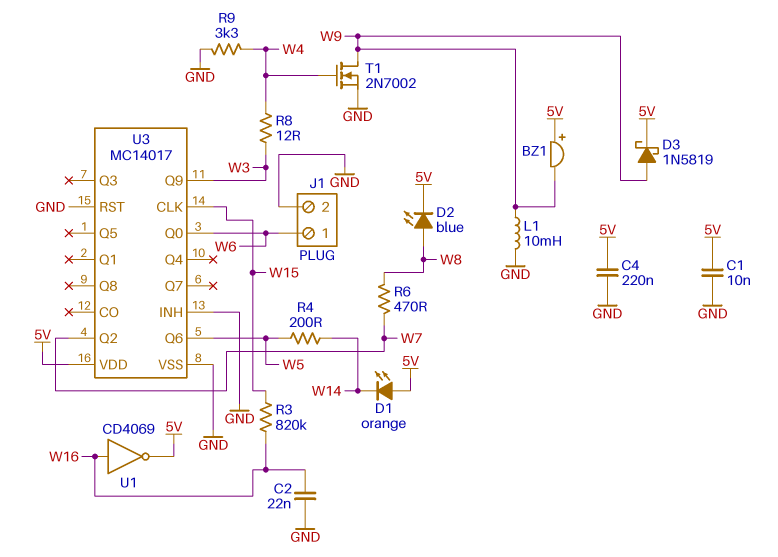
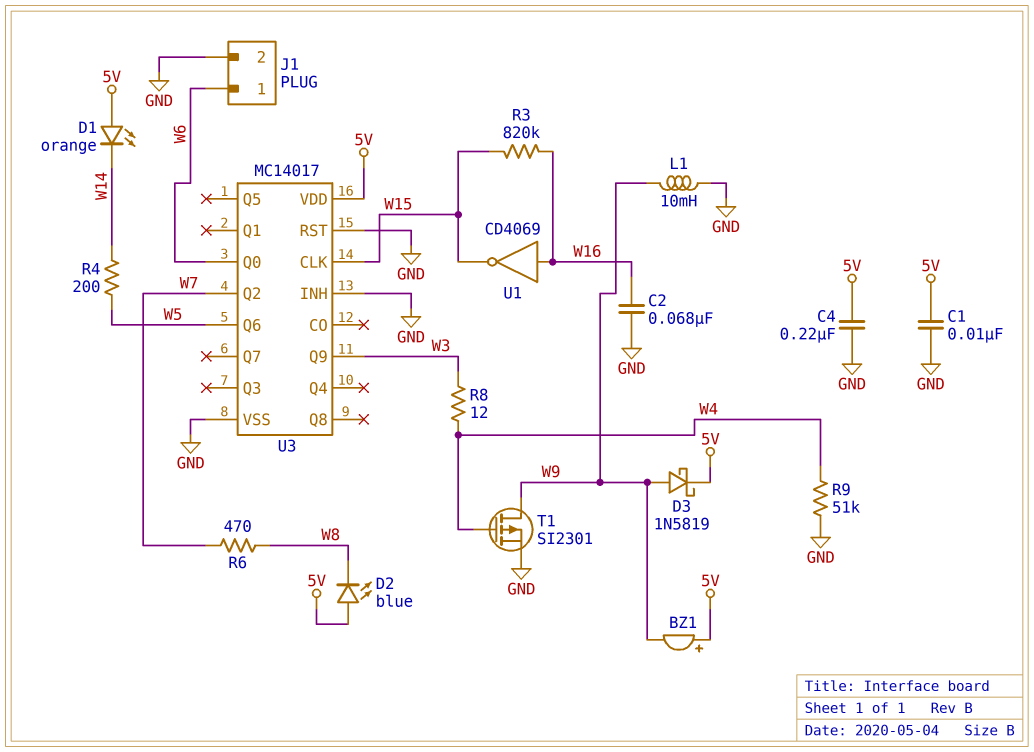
C2: 22nF (GND, W16) -> 68nF (GND, W16)
D2: LED blue (A W8, K 5V) -> LED blue (A 5V, K W8)
R9: 3.3k (GND, W4) -> 51k (GND, W4)
T1: NMOS 2N7002 (G W4, D W9, S GND) -> PMOS SI2301 (G W4, D W9, S GND)
U1: NOT CD4069 (in W16, out 5V) -> NOT CD4069 (in W16, out W15)

